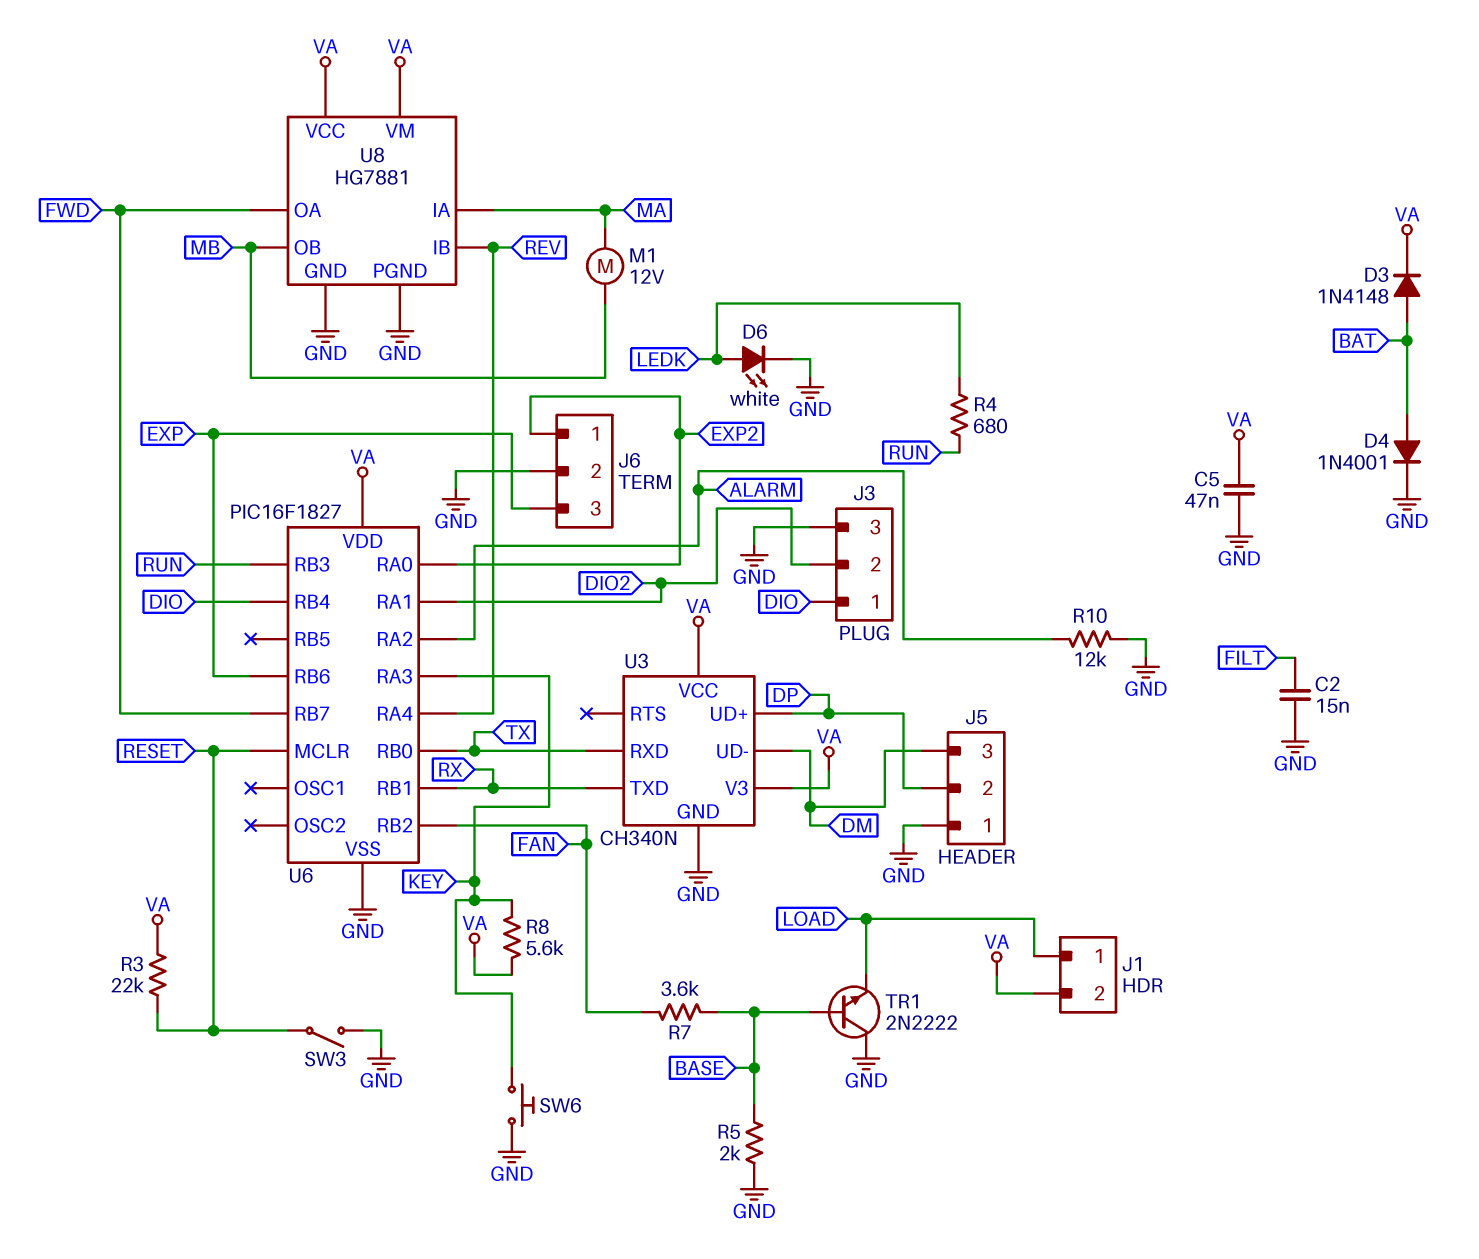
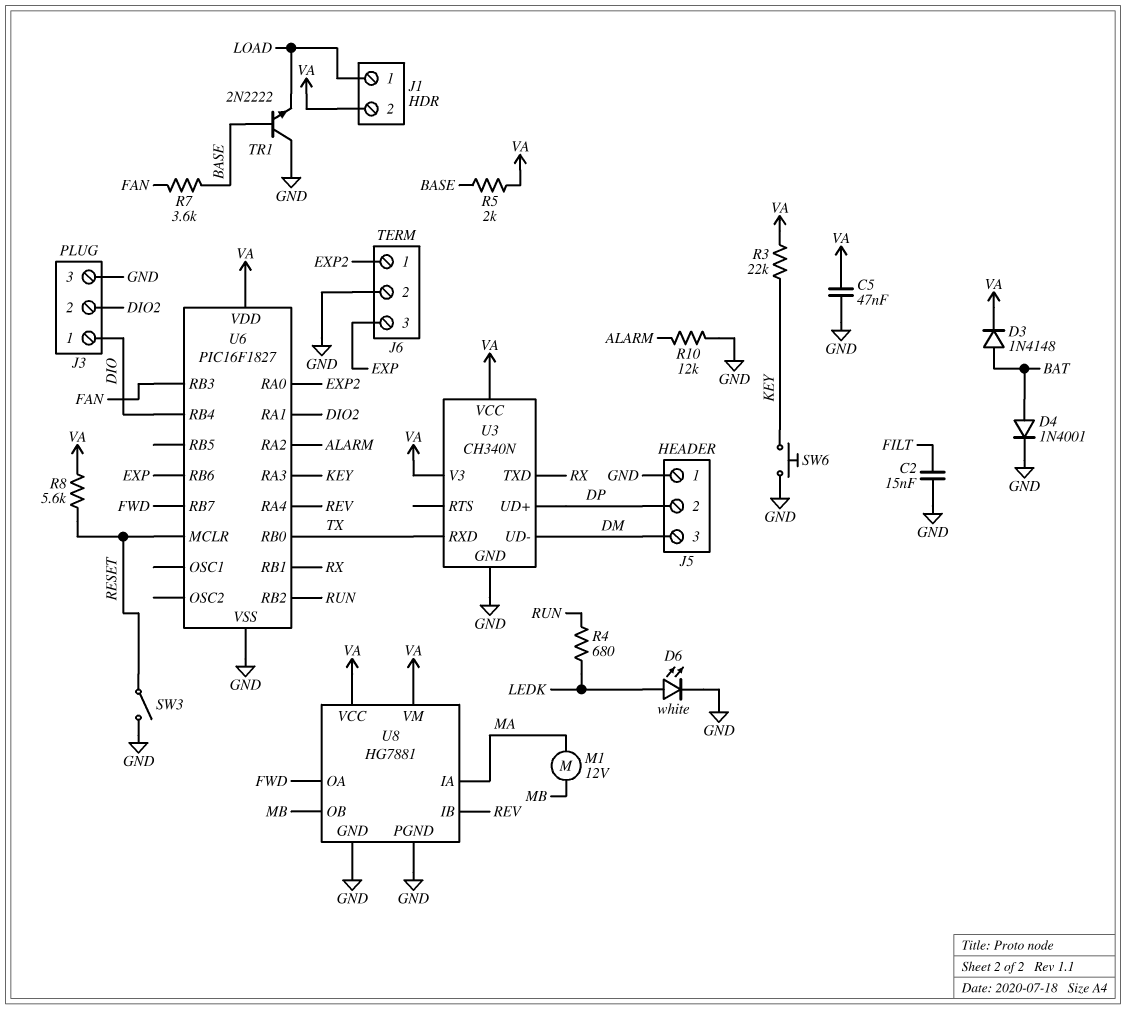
R3: 22k (RESET, VA) -> 22k (KEY, VA)
R5: 2k (BASE, GND) -> 2k (BASE, VA)
R8: 5.6k (KEY, VA) -> 5.6k (RESET, VA)
U6 pin RB2: FAN -> RUN
U6 pin RB3: RUN -> FAN

